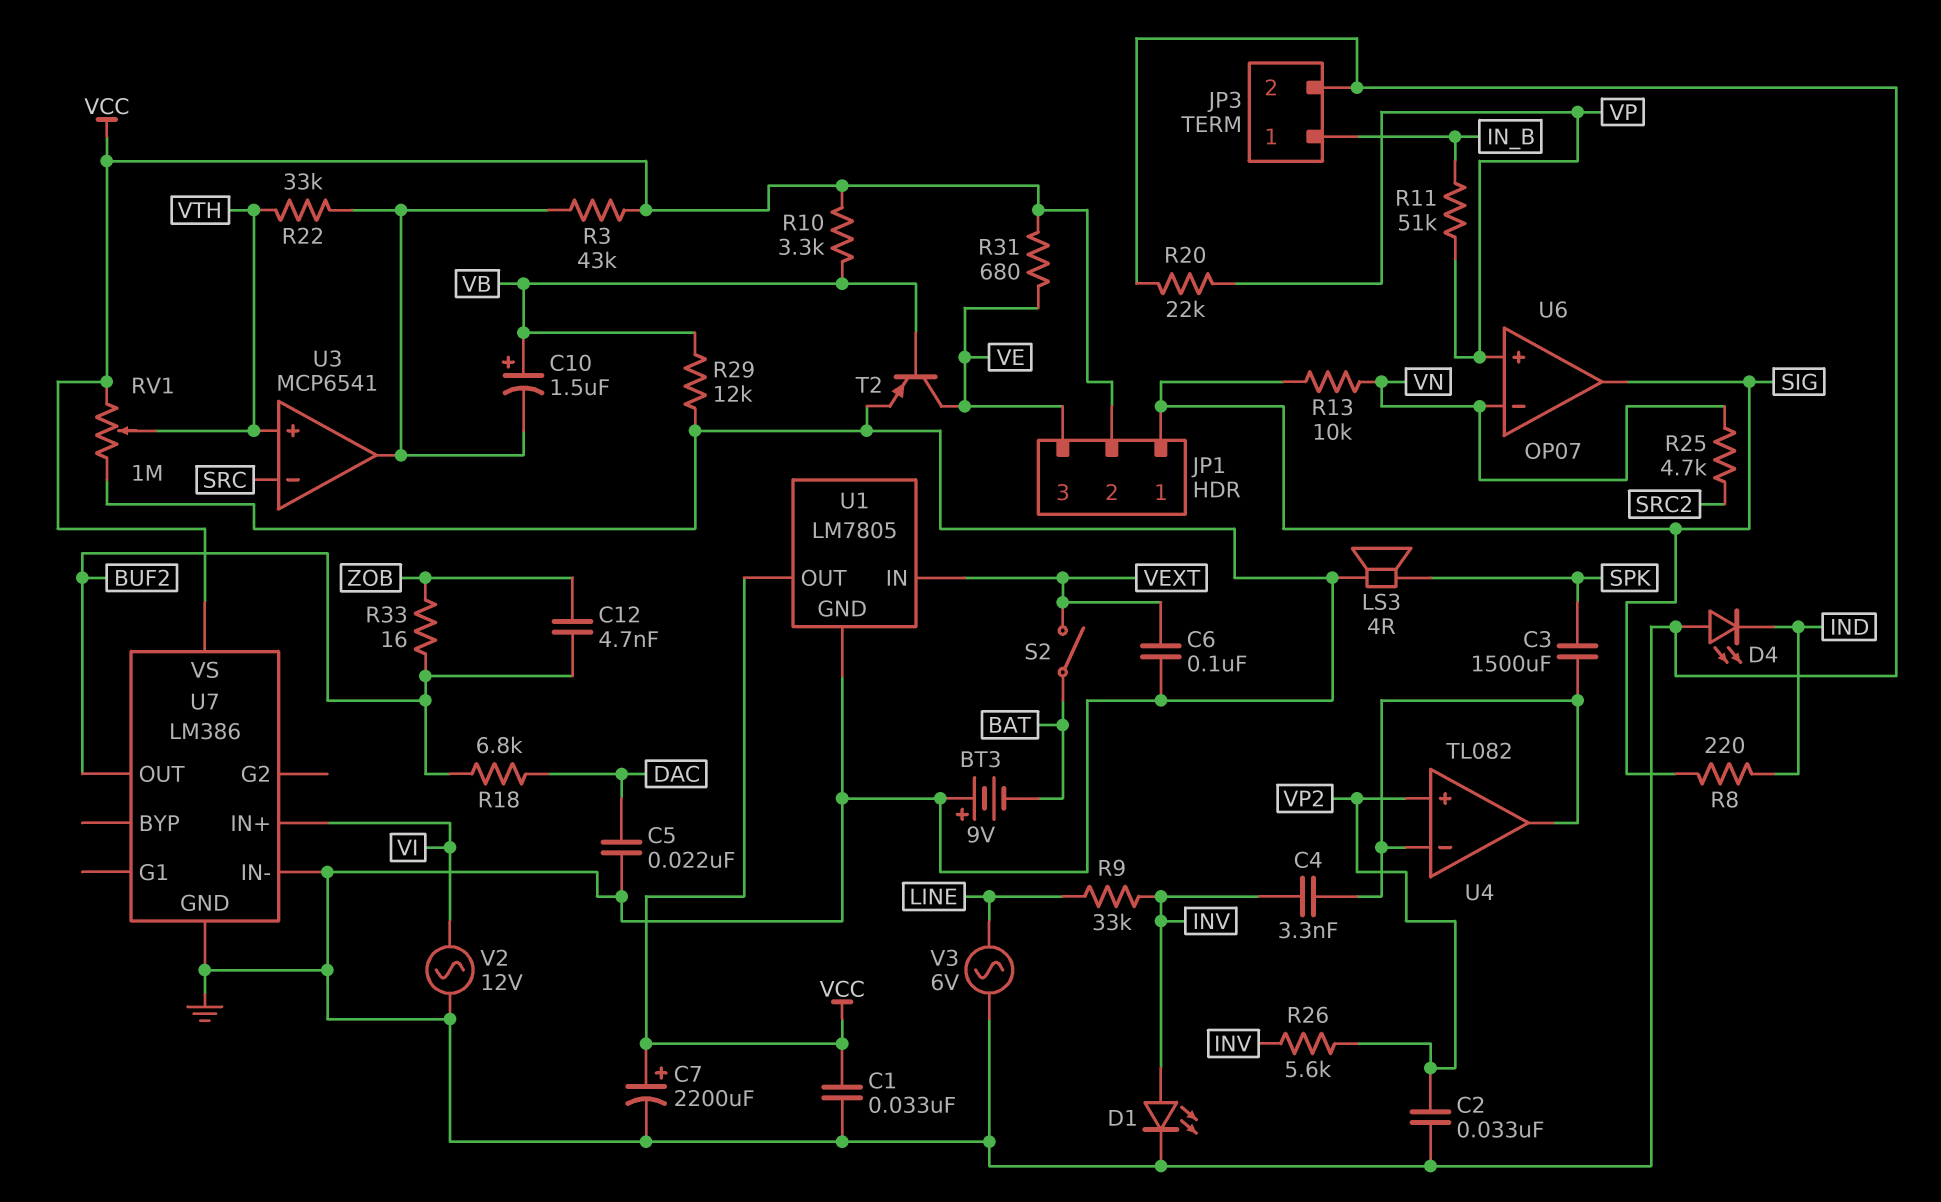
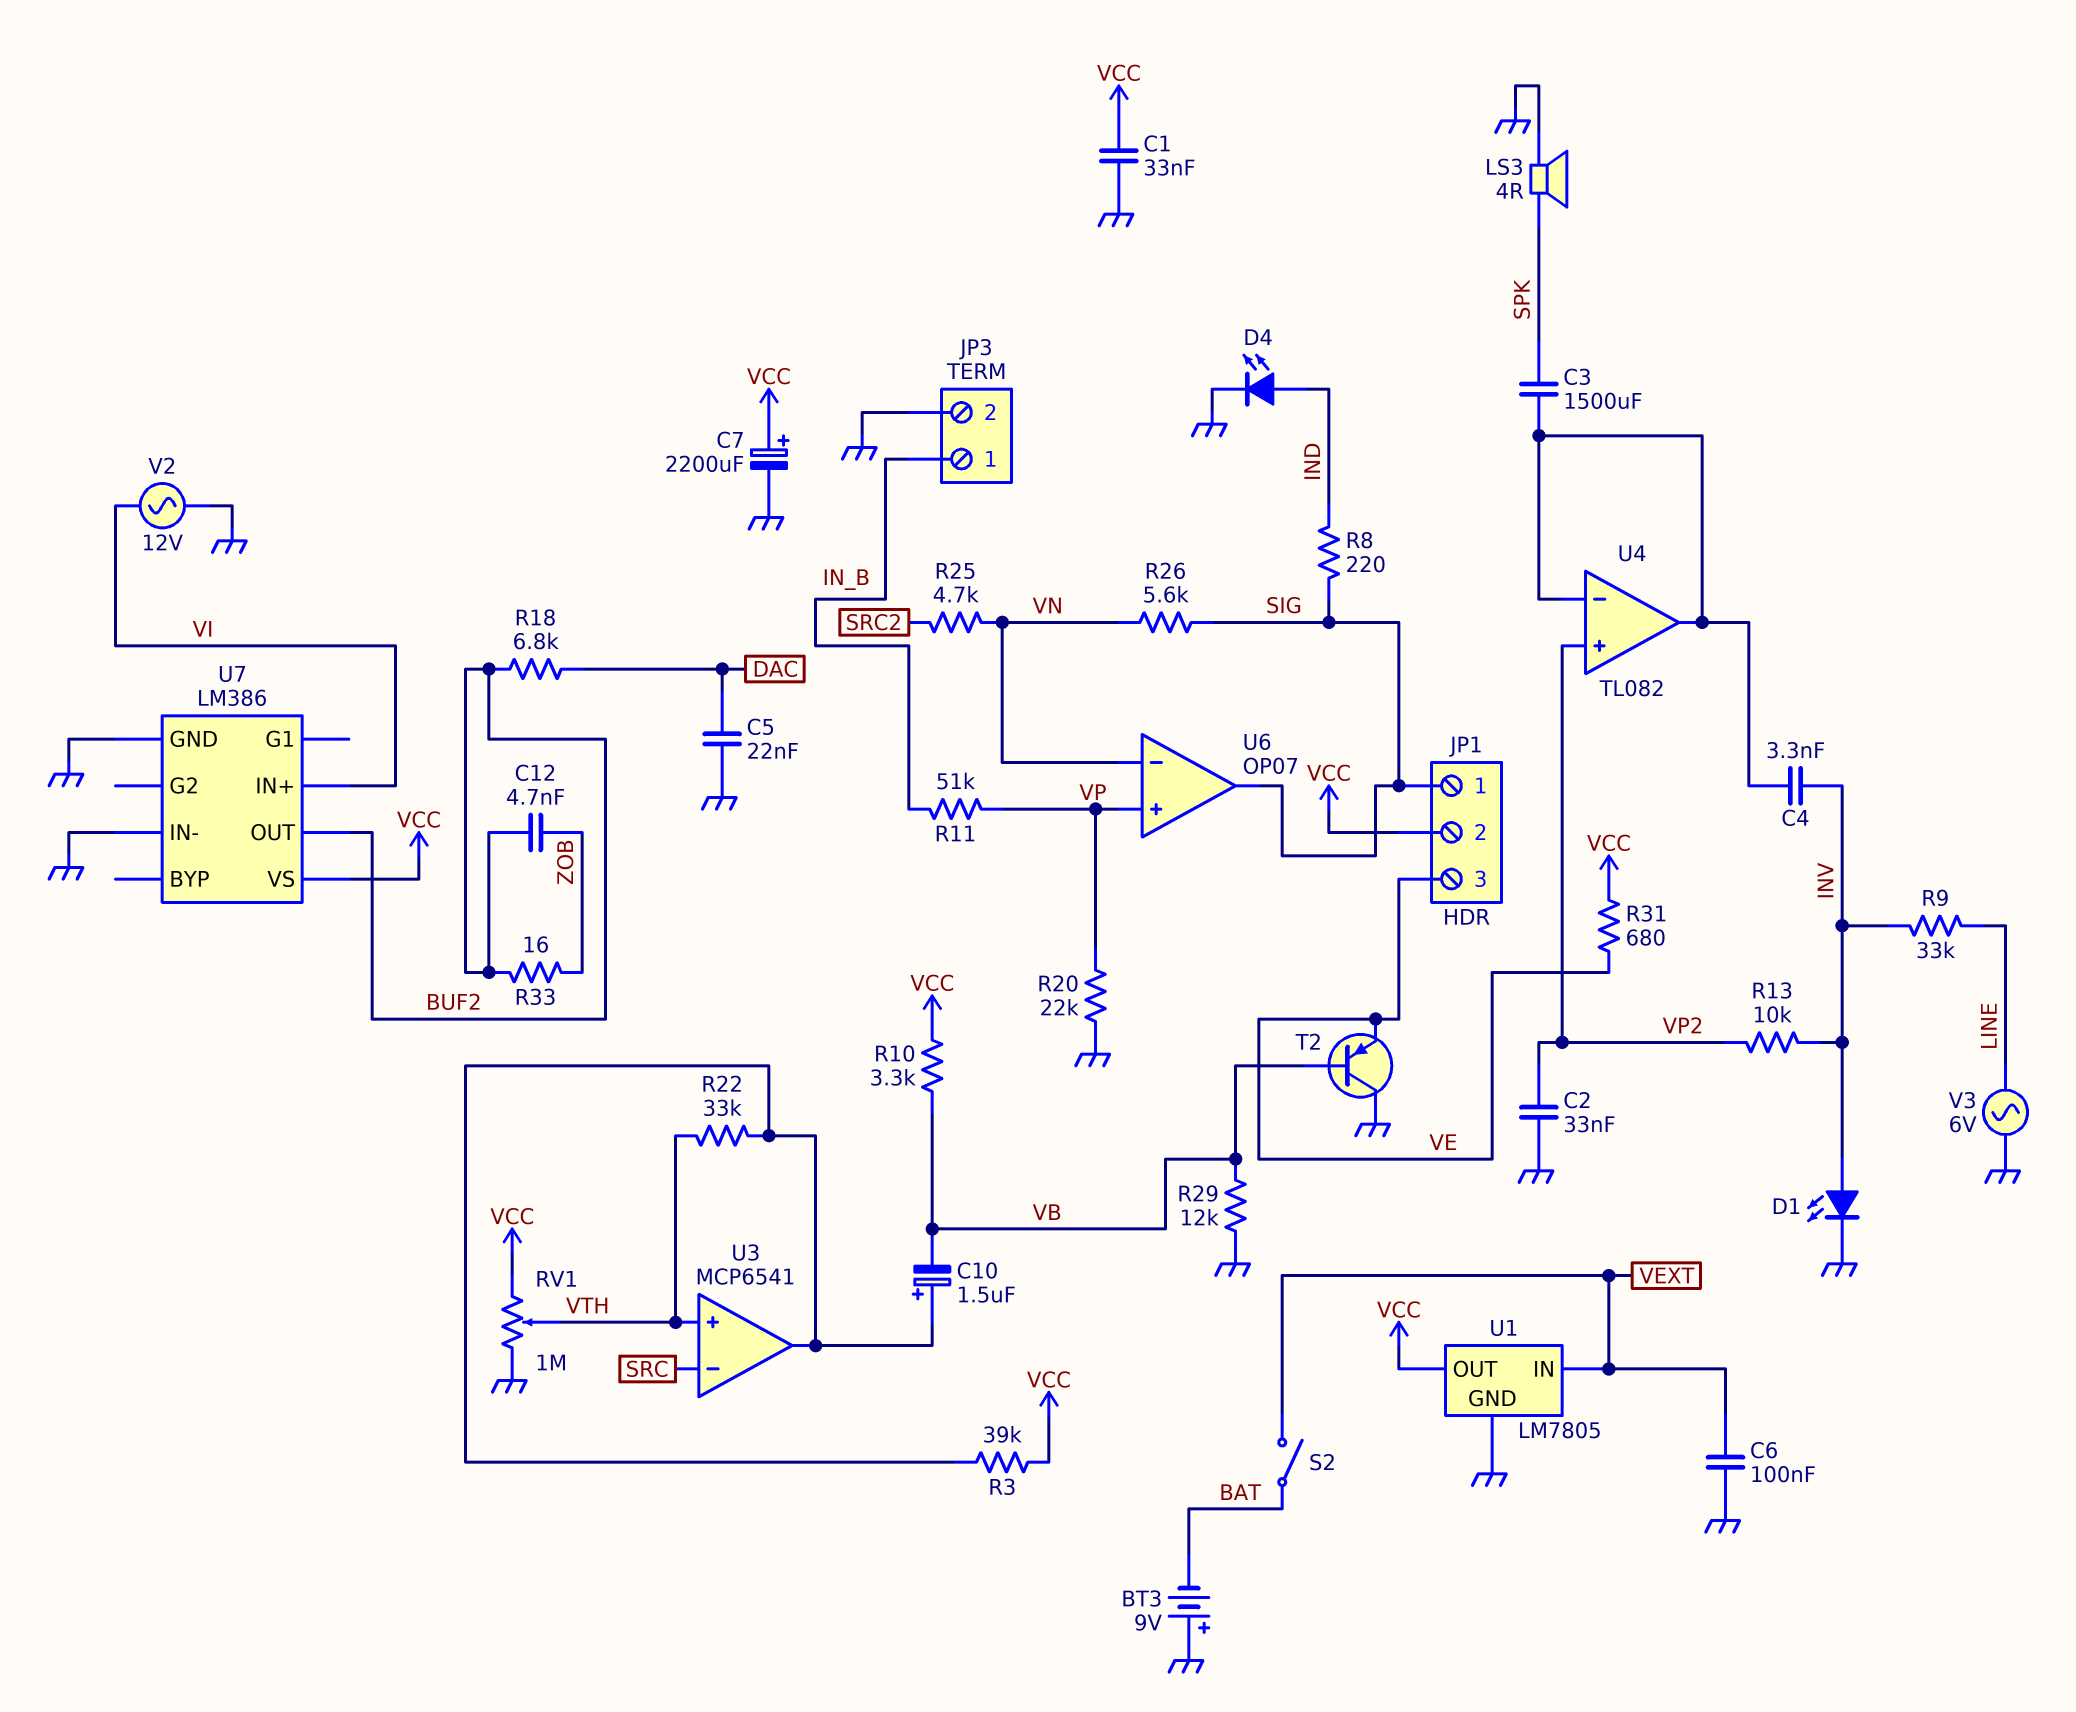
C10: 1.5uF (plus VB, minus U3/out) -> 1.5uF (plus U3/out, minus VB)
D4: LED (A GND, K IND) -> LED (A IND, K GND)
R3: 43k (U3/out, VCC) -> 39k (U3/out, VCC)
R13: 10k (SIG, VN) -> 10k (INV, VP2)
R26: 5.6k (INV, VP2) -> 5.6k (SIG, VN)
T2: PNP (B VB, C VE, E GND) -> PNP (B VB, C GND, E VE)

